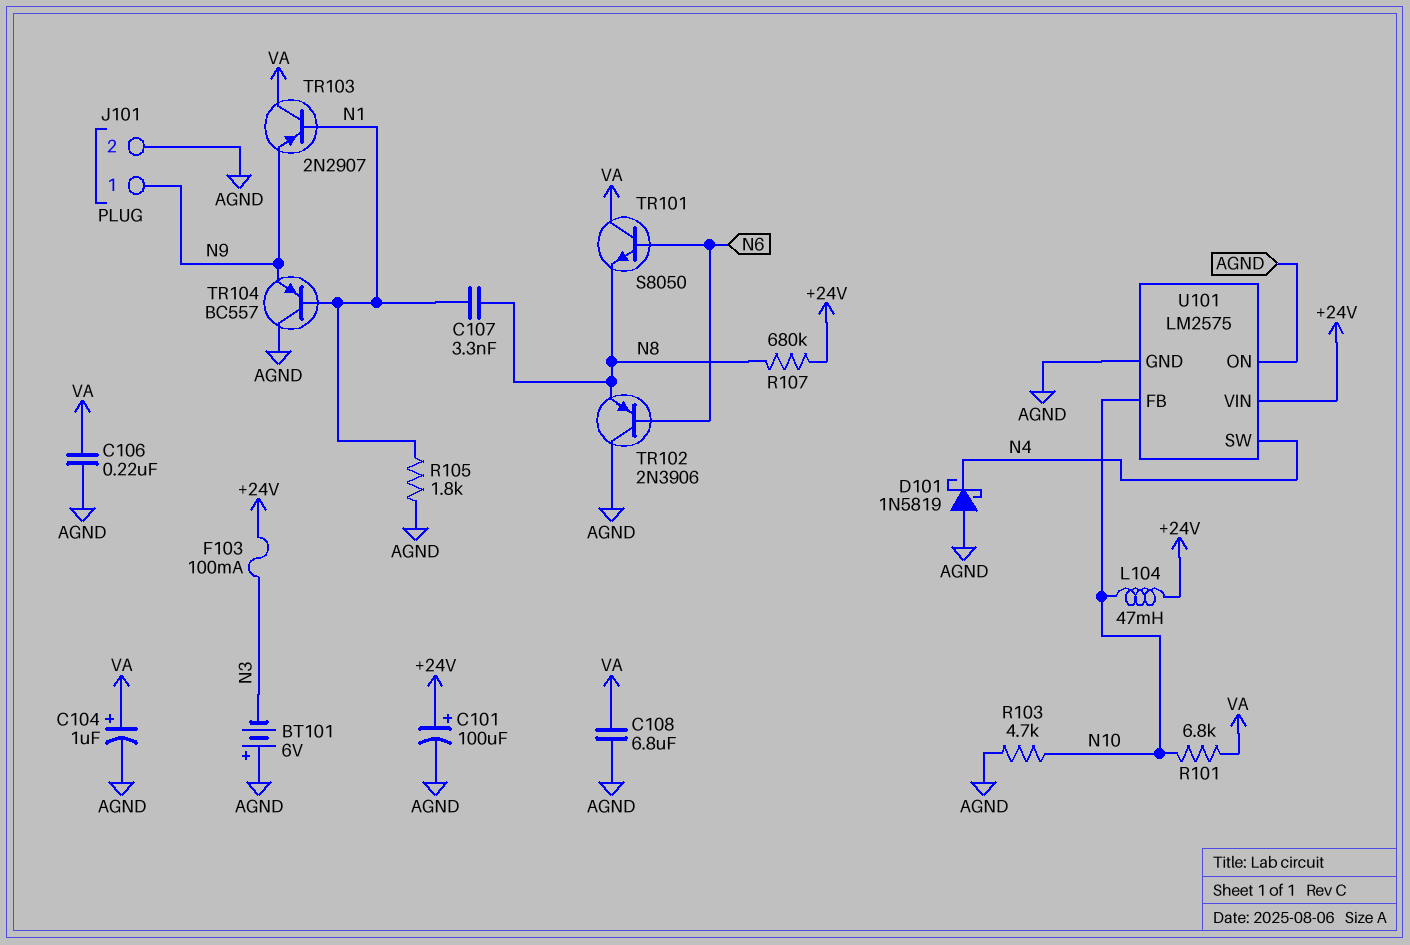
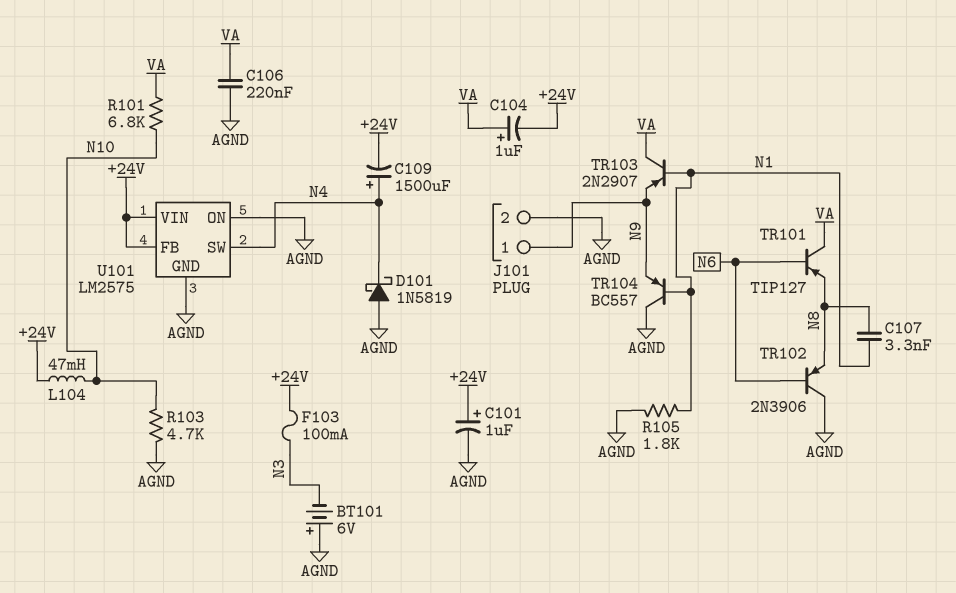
C101: 100uF (plus +24V, minus AGND) -> 1uF (plus +24V, minus AGND)
C104: 1uF (plus VA, minus AGND) -> 1uF (plus VA, minus +24V)
C108: 6.8uF (AGND, VA) -> none
C109: none -> 1500uF (plus N4, minus +24V)
R107: 680k (+24V, N8) -> none
TR101: NPN S8050 (B N6, C VA, E N8) -> PNP TIP127 (B N6, C VA, E N8)
U101 pin FB: N10 -> +24V

